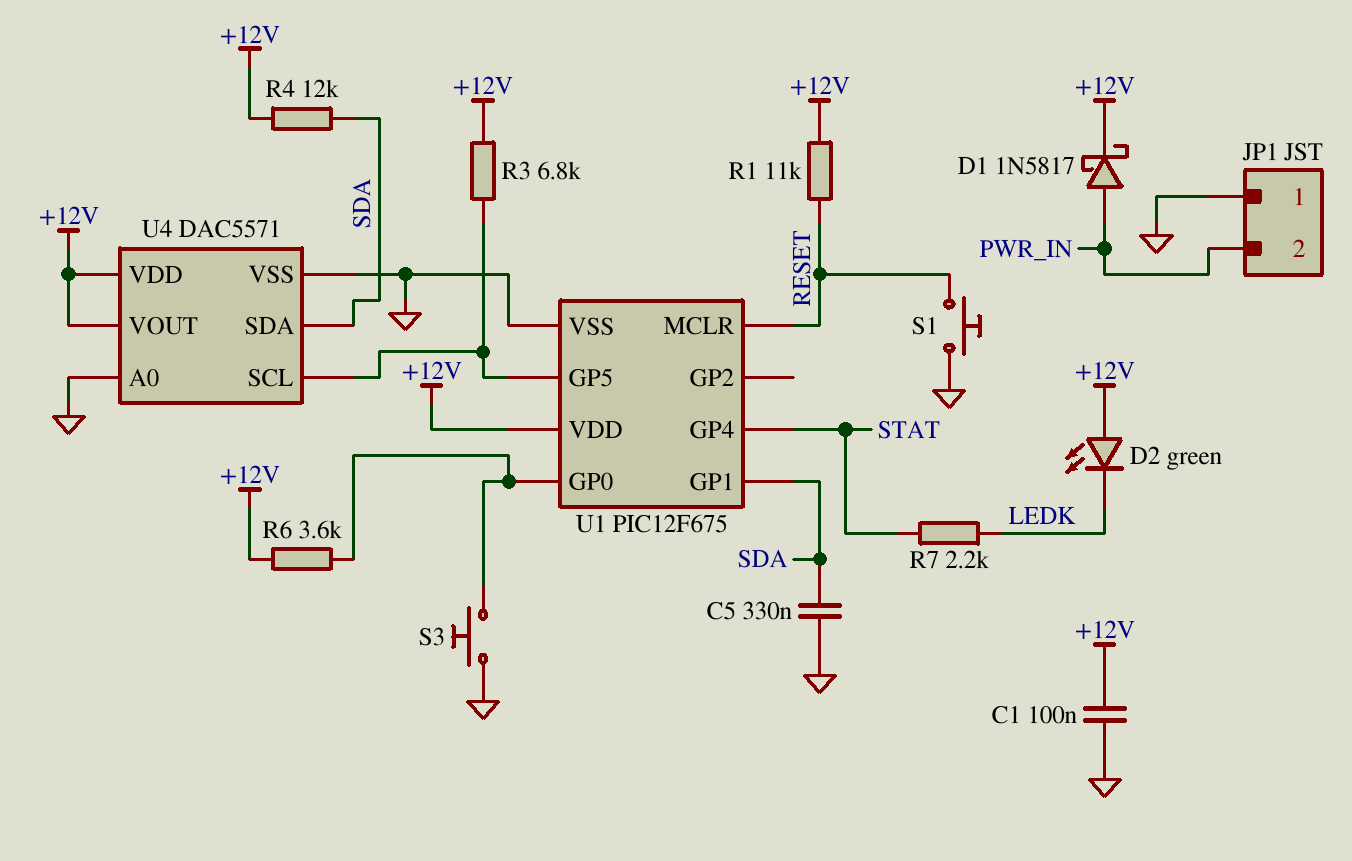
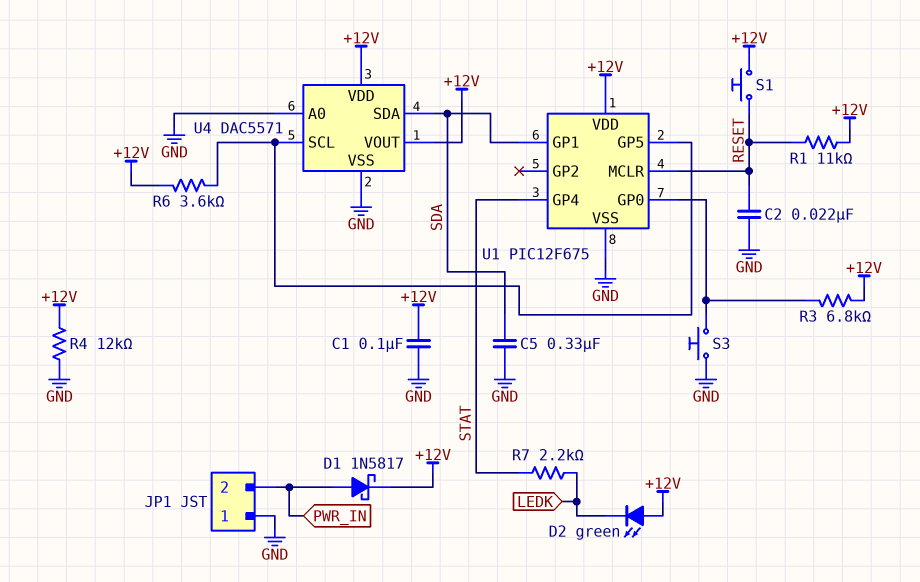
C2: none -> 22nF (GND, RESET)
R3: 6.8k (+12V, U1/GP5) -> 6.8k (+12V, U1/GP0)
R4: 12k (+12V, SDA) -> 12k (+12V, GND)
R6: 3.6k (+12V, U1/GP0) -> 3.6k (+12V, U1/GP5)
S1: button (GND, RESET) -> button (+12V, RESET)

